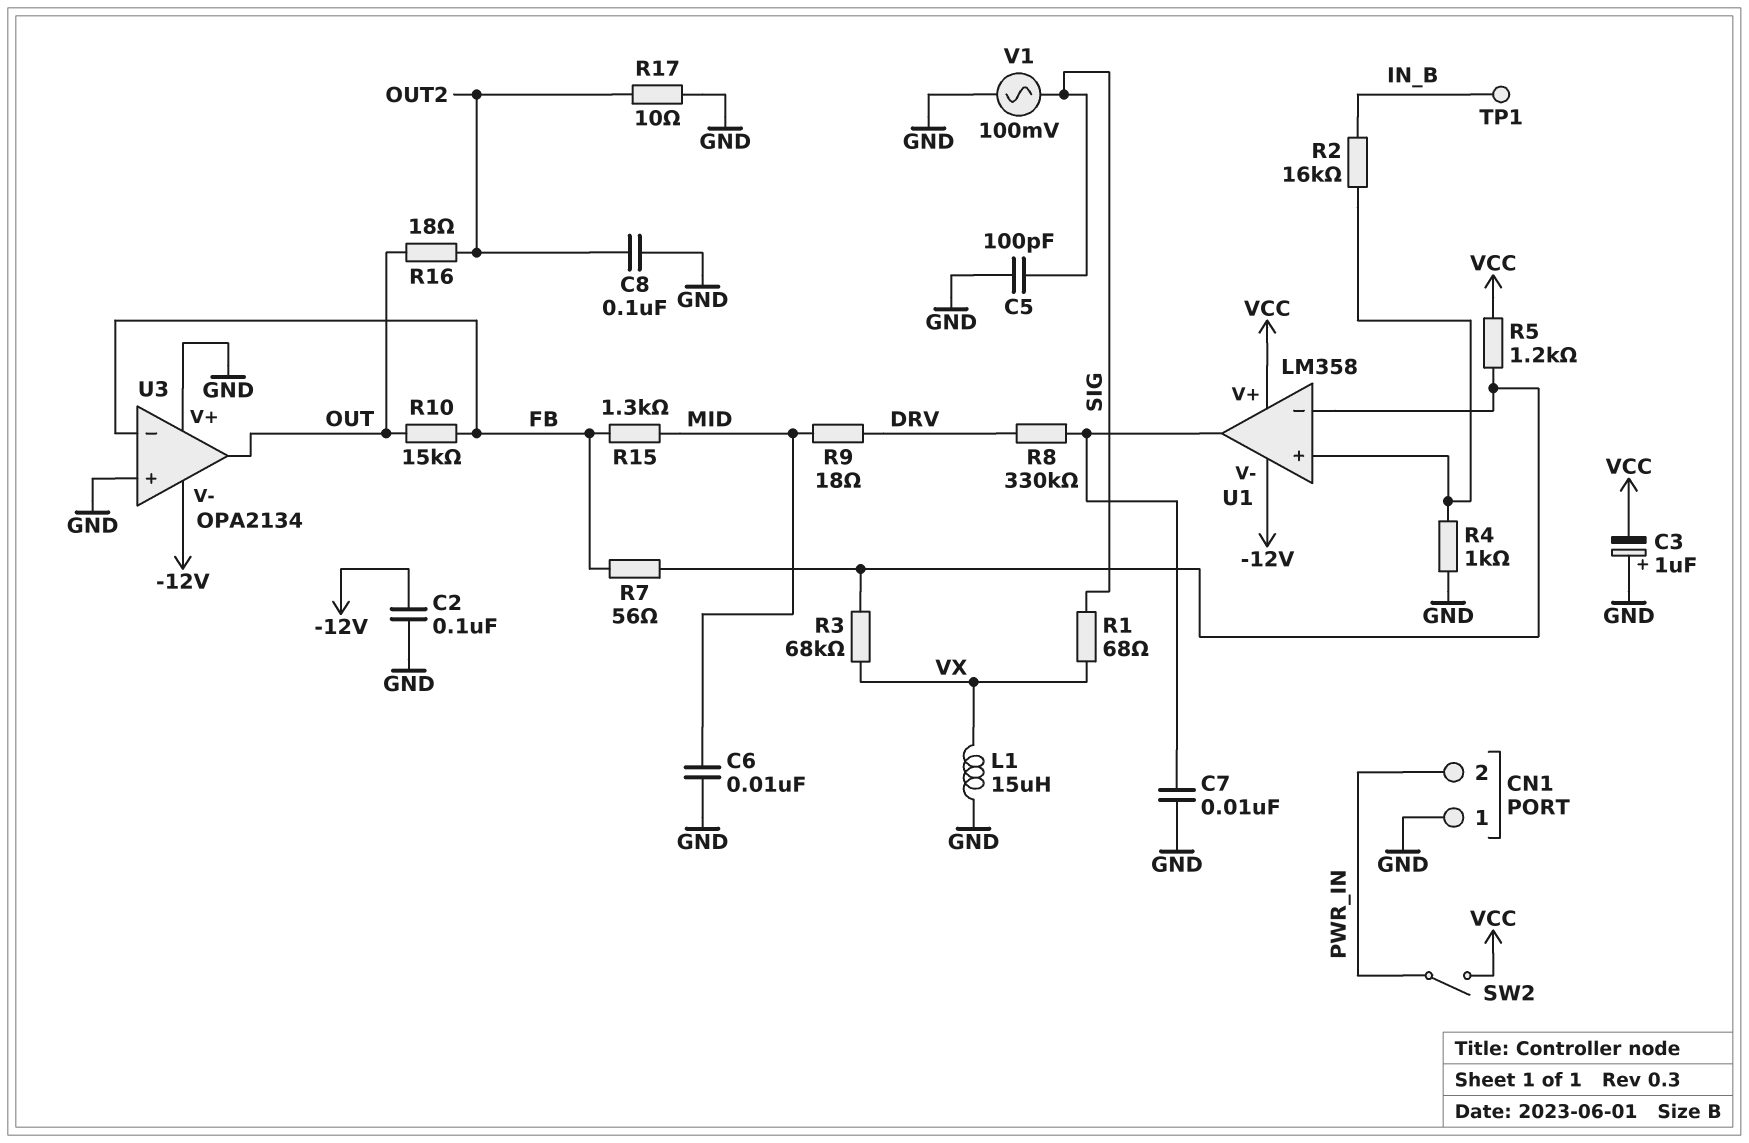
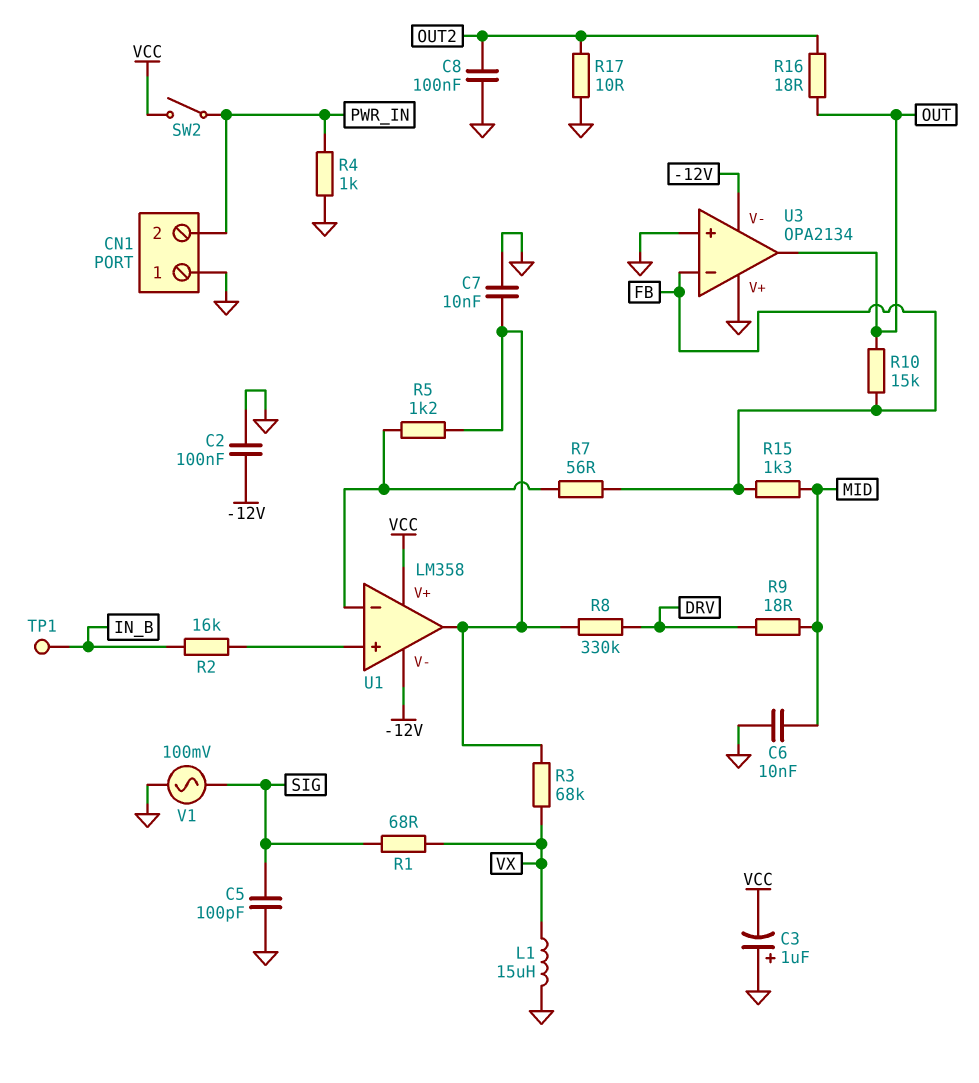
R3: 68k (U1/in-, VX) -> 68k (U1/out, VX)
R4: 1k (GND, U1/in+) -> 1k (GND, PWR_IN)
R5: 1.2k (U1/in-, VCC) -> 1.2k (U1/in-, U1/out)

